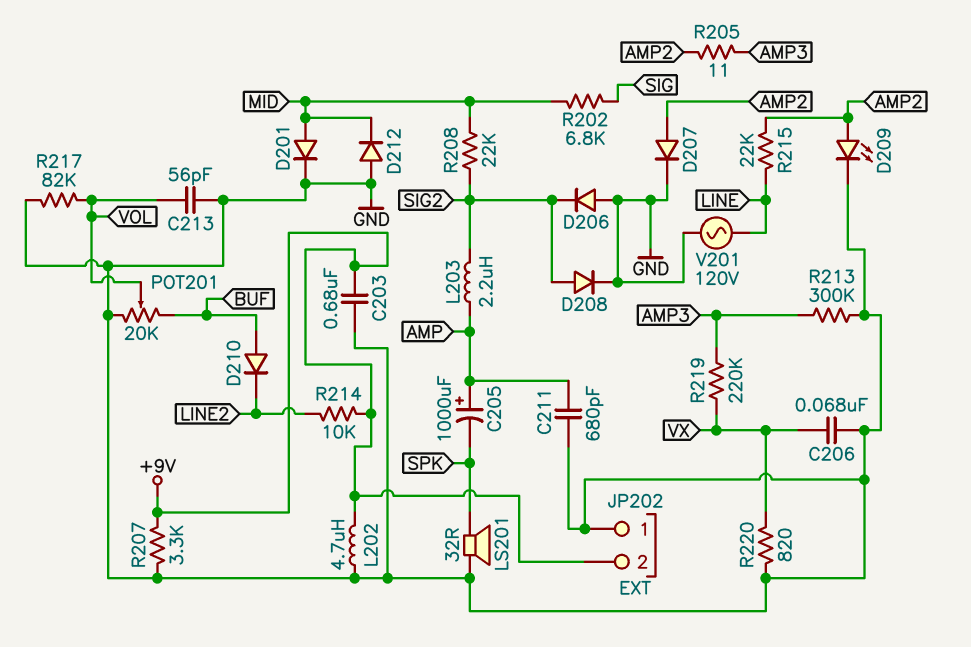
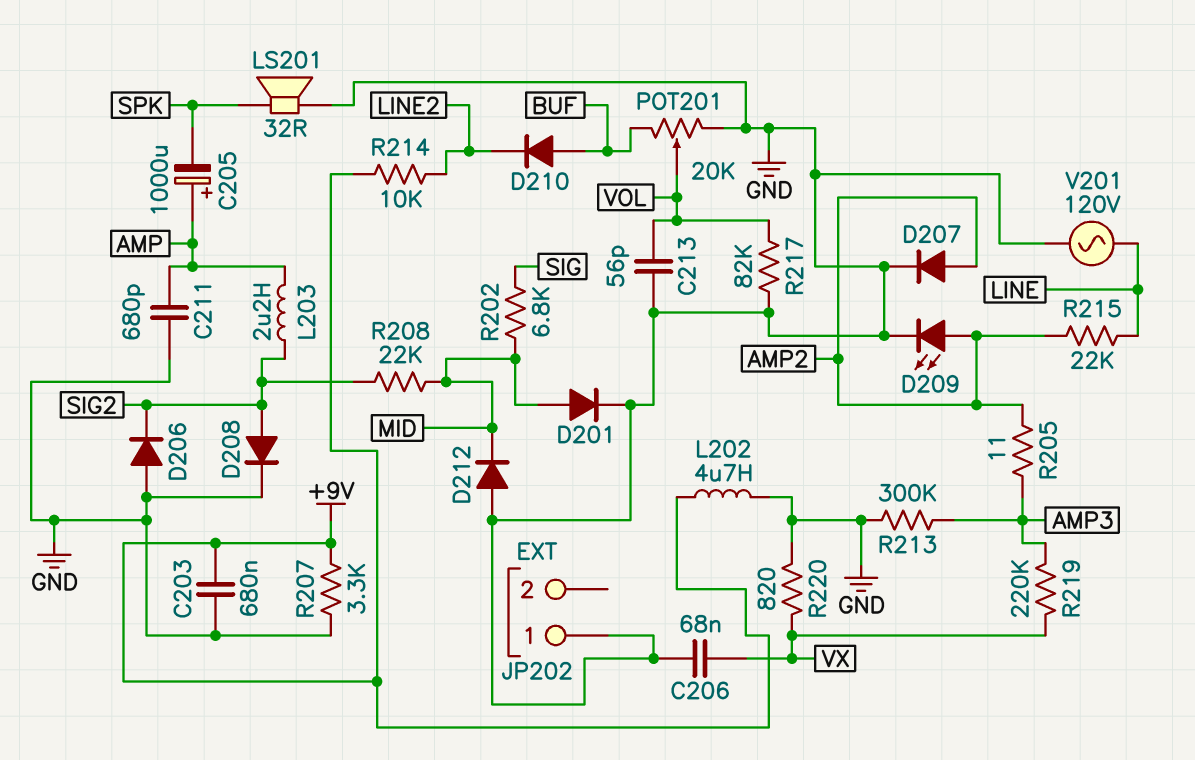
JP202 pin 2: +9V -> none

